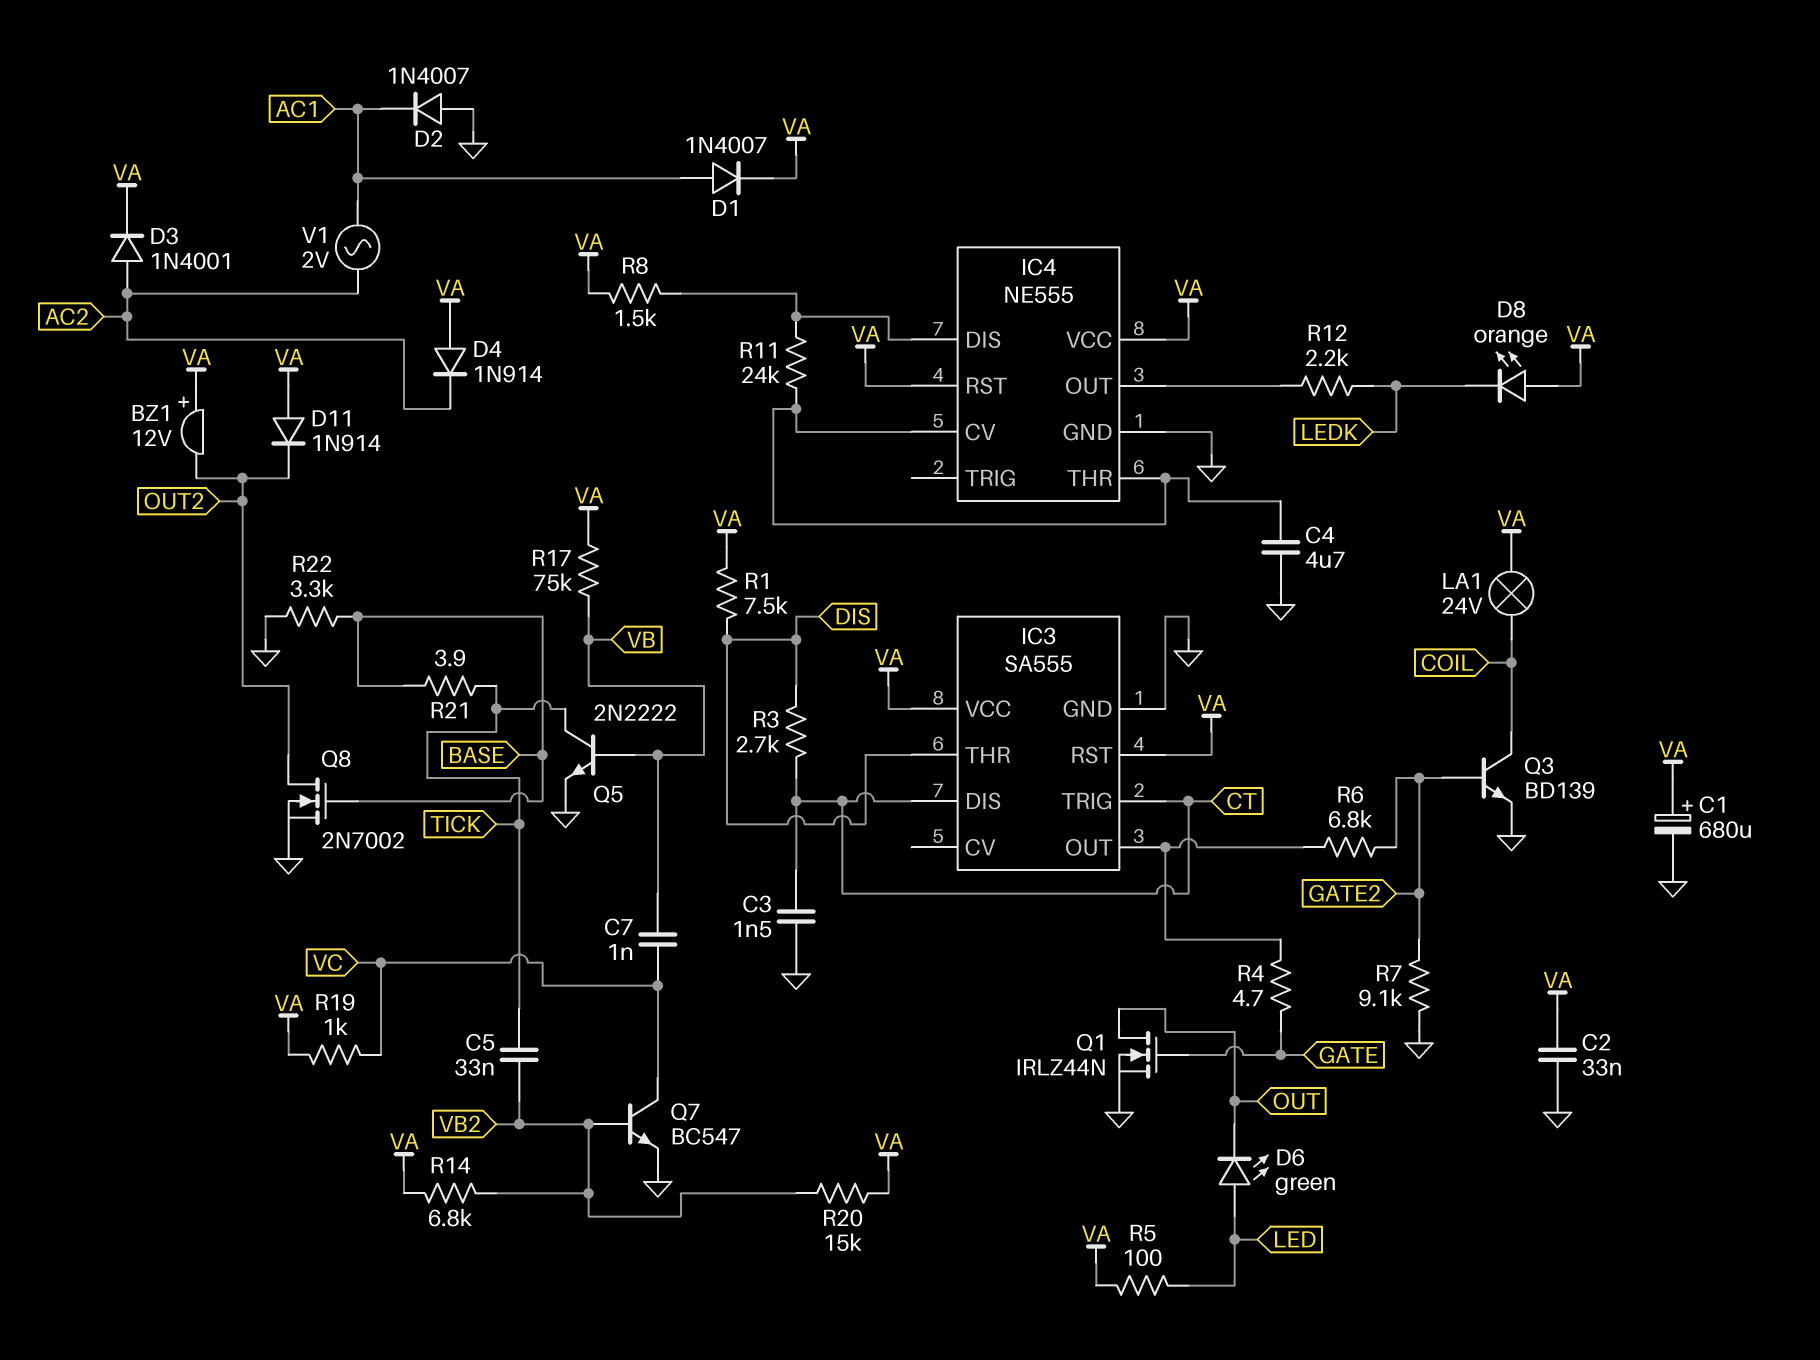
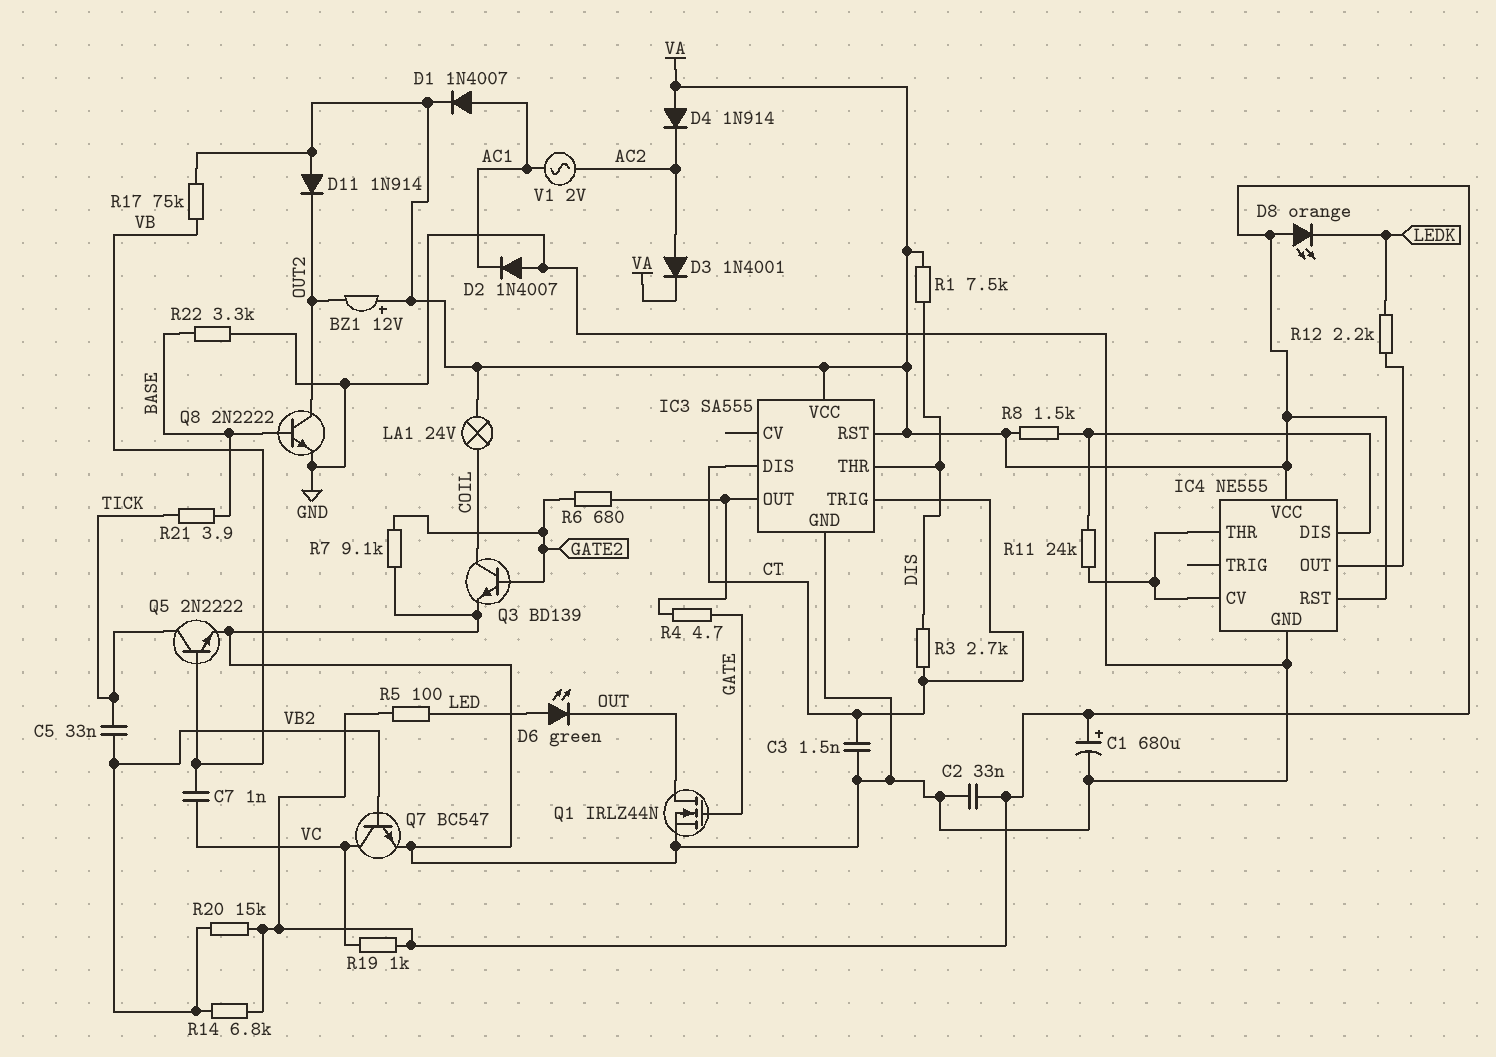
C4: 4.7uF (GND, IC4/CV) -> none
Q8: NMOS 2N7002 (G BASE, D OUT2, S GND) -> NPN 2N2222 (B BASE, C OUT2, E GND)
R6: 6.8k (GATE2, IC3/OUT) -> 680 (GATE2, IC3/OUT)

